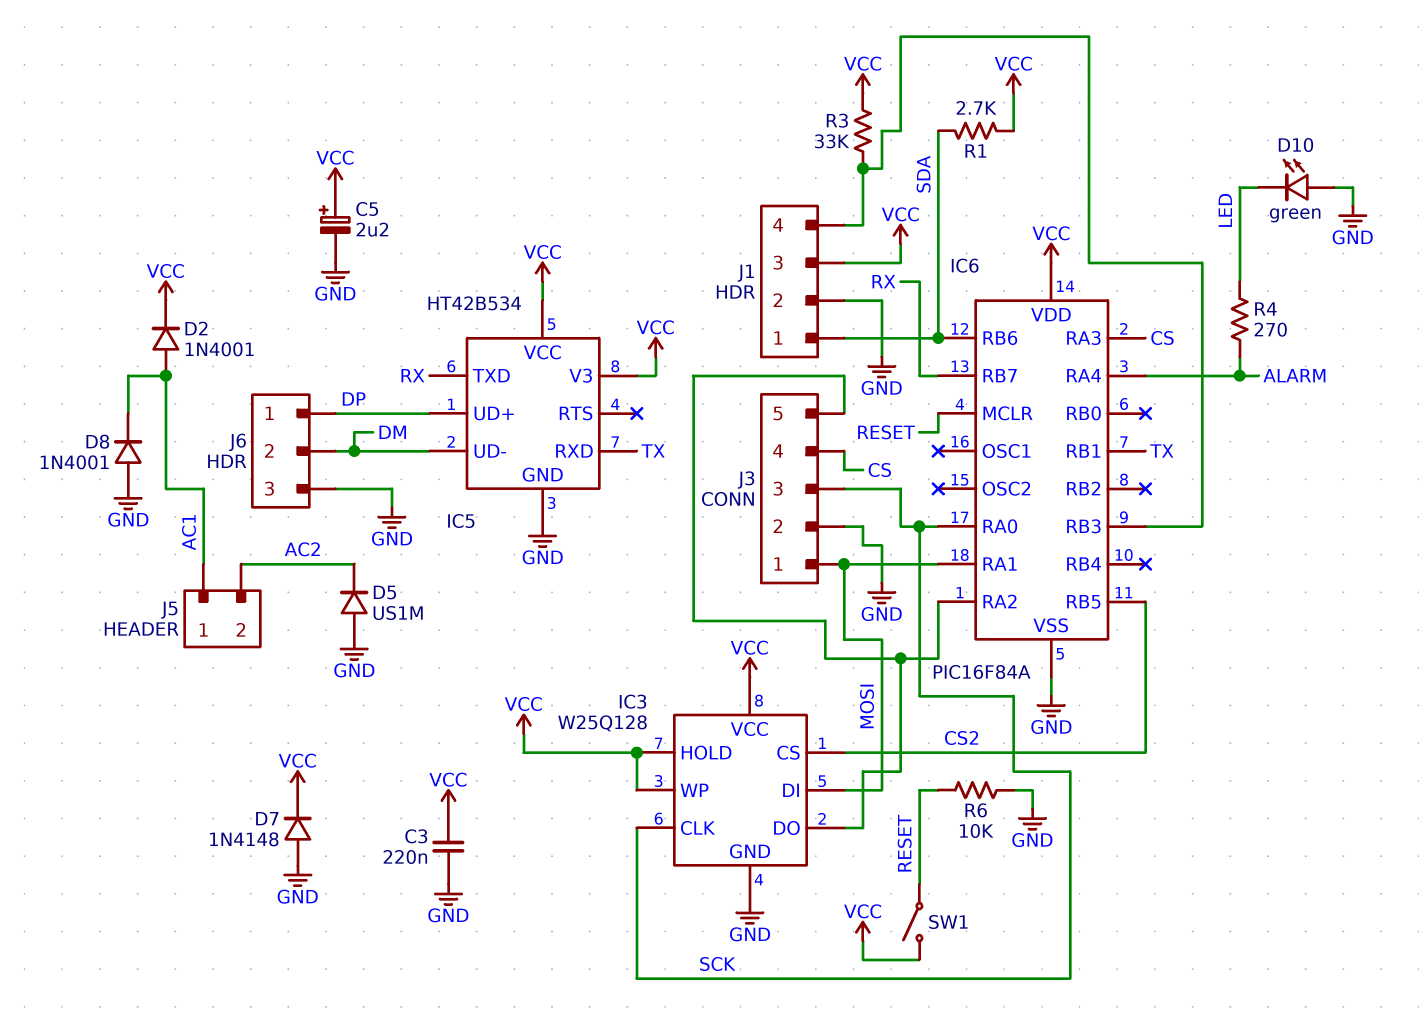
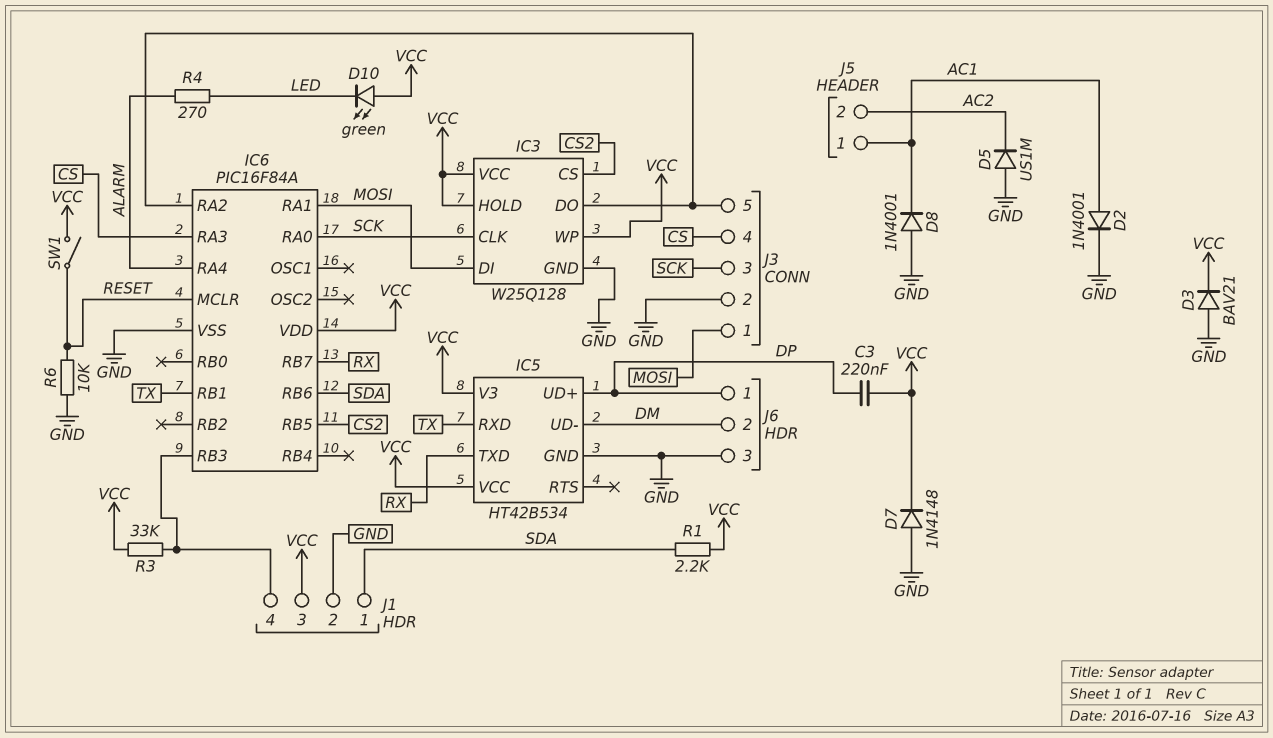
C3: 220nF (GND, VCC) -> 220nF (DP, VCC)
C5: 2.2uF (plus VCC, minus GND) -> none
D2: diode 1N4001 (A AC1, K VCC) -> diode 1N4001 (A AC1, K GND)
D3: none -> diode BAV21 (A GND, K VCC)
D10: LED green (A GND, K LED) -> LED green (A VCC, K LED)
R1: 2.7k (SDA, VCC) -> 2.2k (SDA, VCC)

